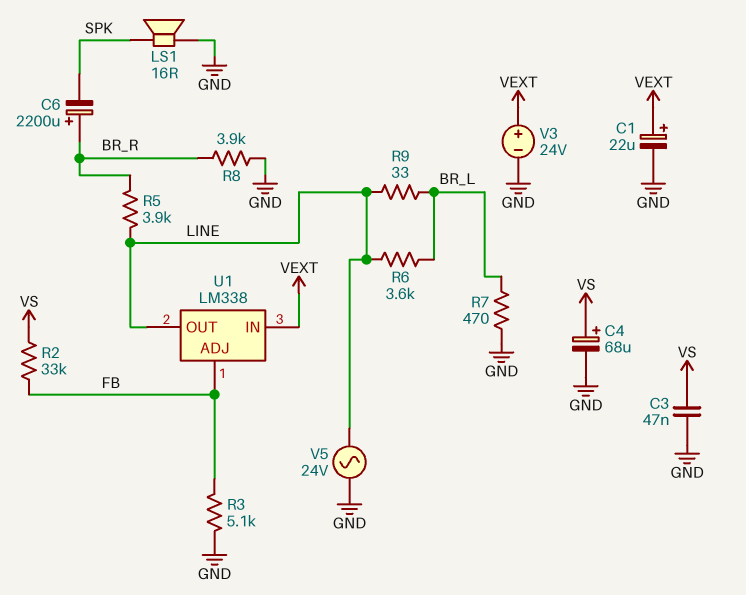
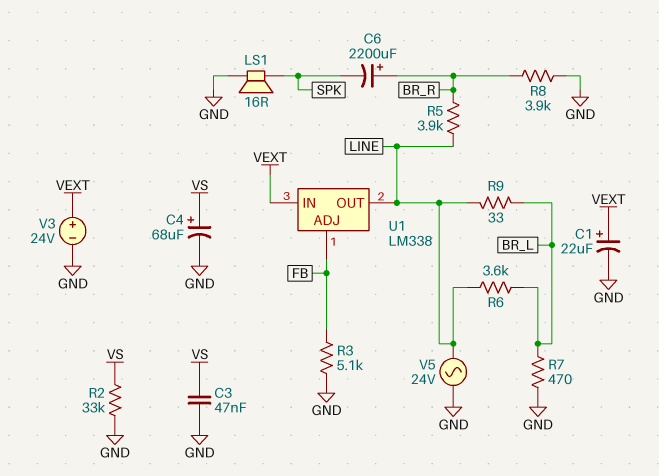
R2: 33k (FB, VS) -> 33k (GND, VS)

